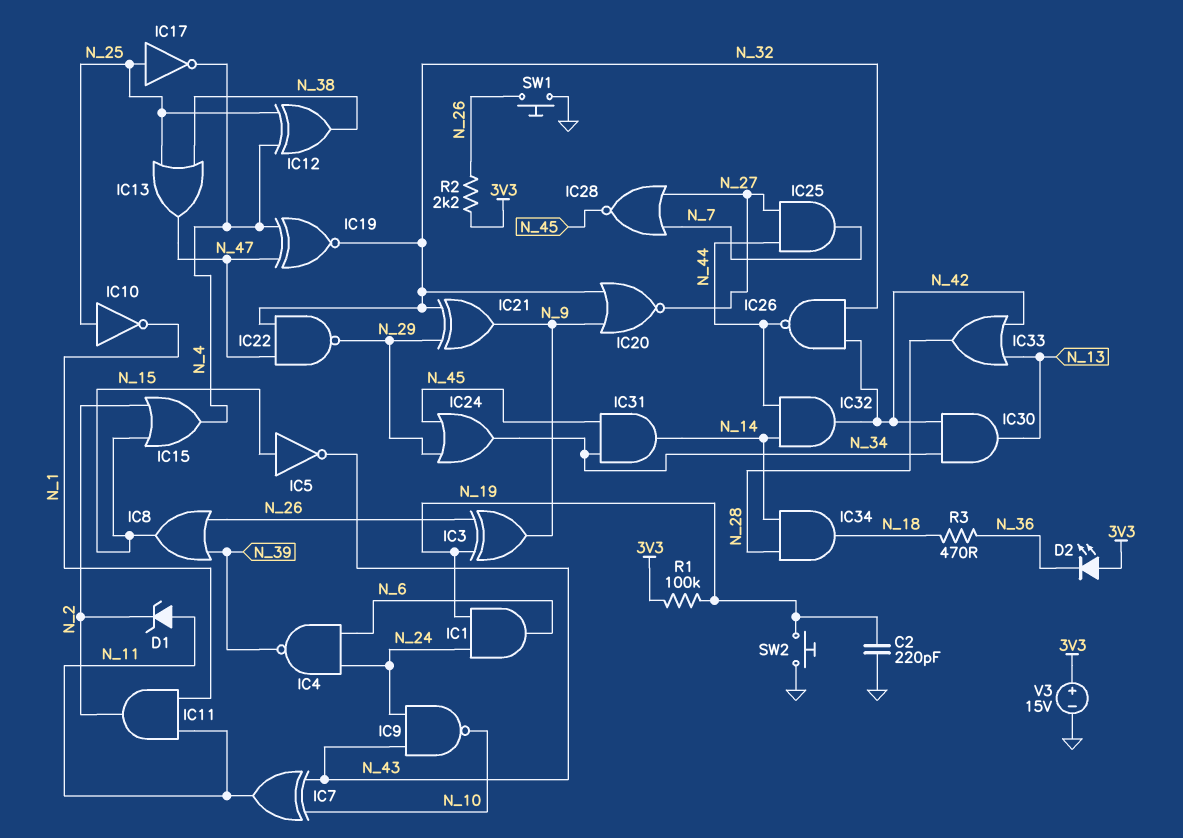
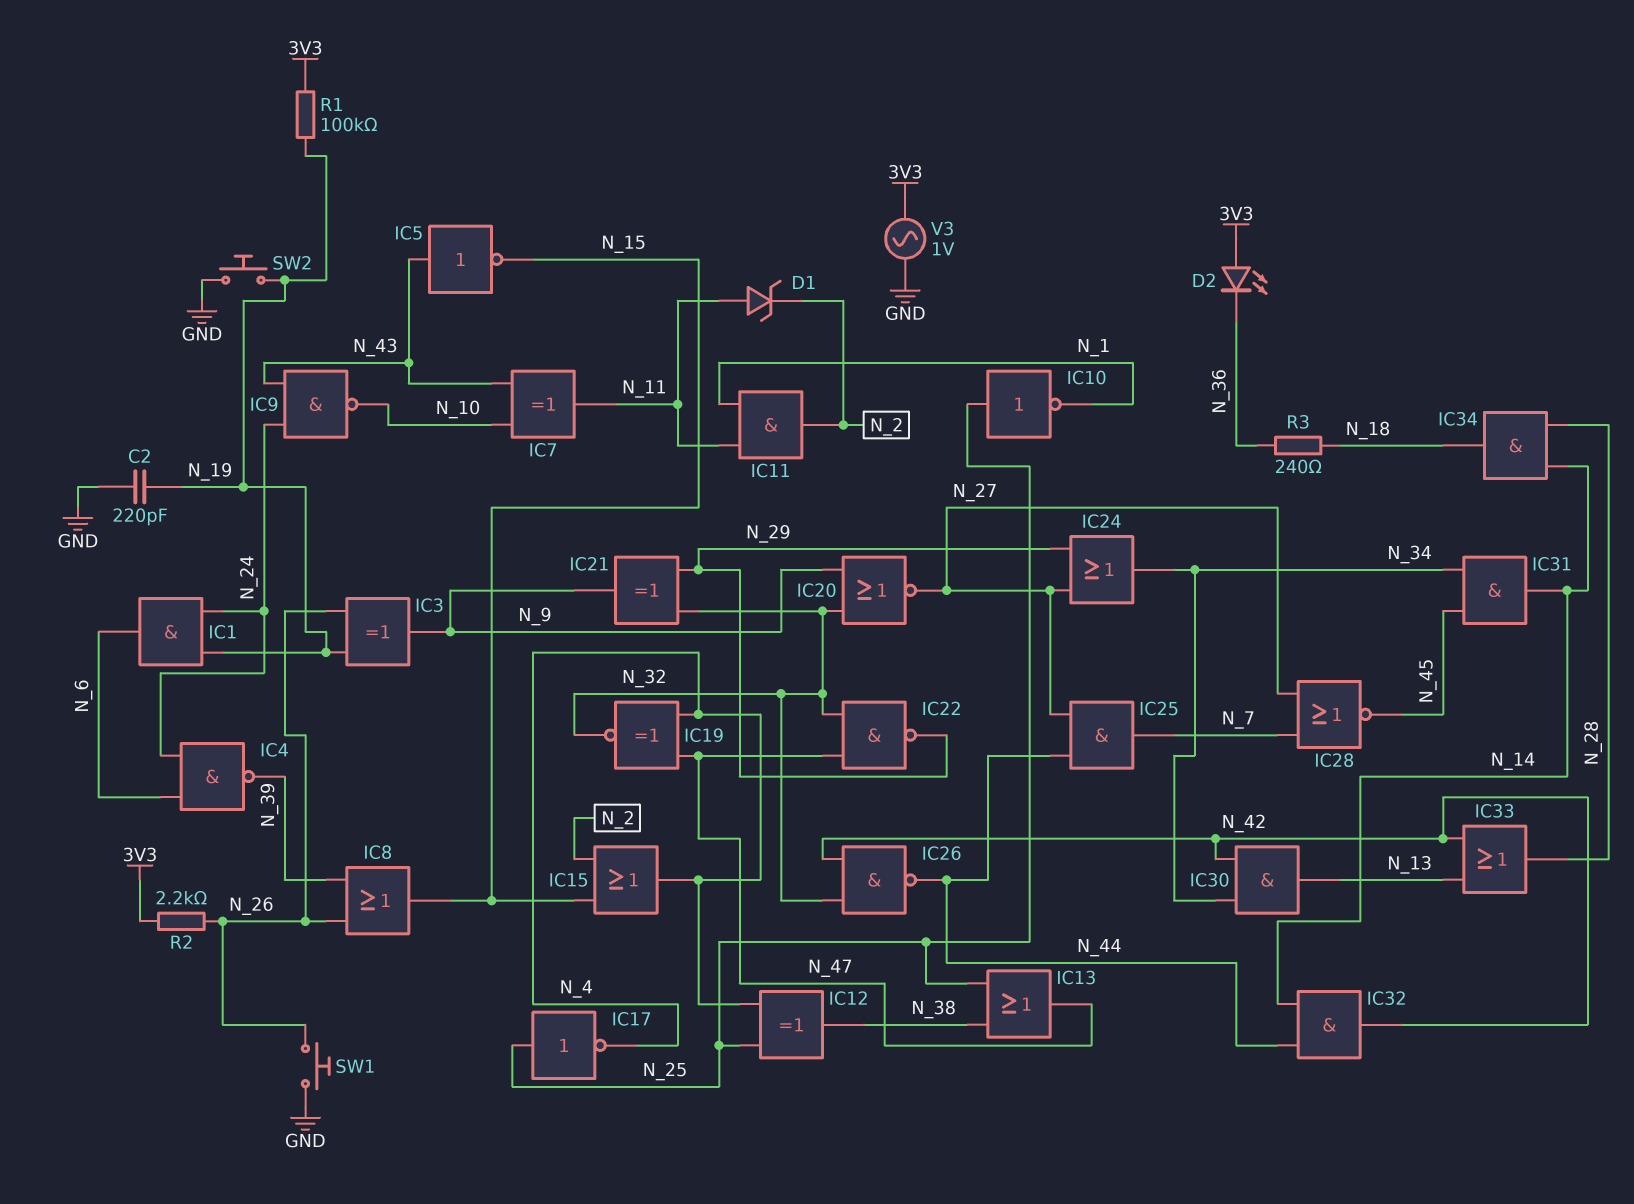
IC5: NOT (in N_15, out N_43) -> NOT (in N_43, out N_15)
IC24: OR (in N_29, in N_45, out N_34) -> OR (in N_27, in N_29, out N_34)
R3: 470 (N_18, N_36) -> 240 (N_18, N_36)
V3: 15V (plus 3V3, minus GND) -> AC 1V (3V3, GND)

